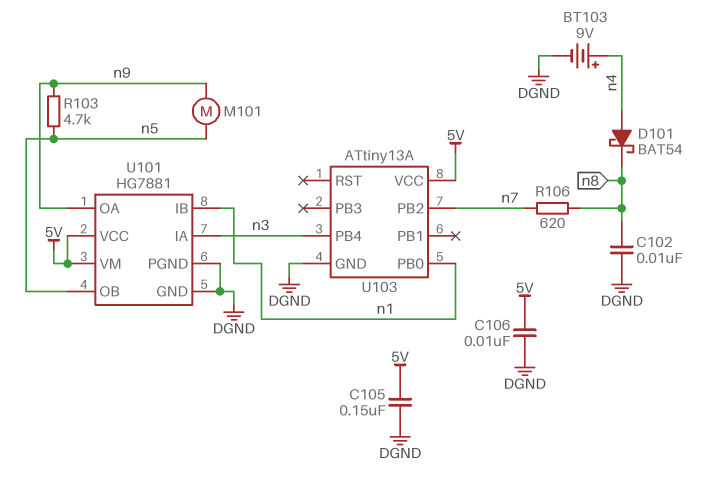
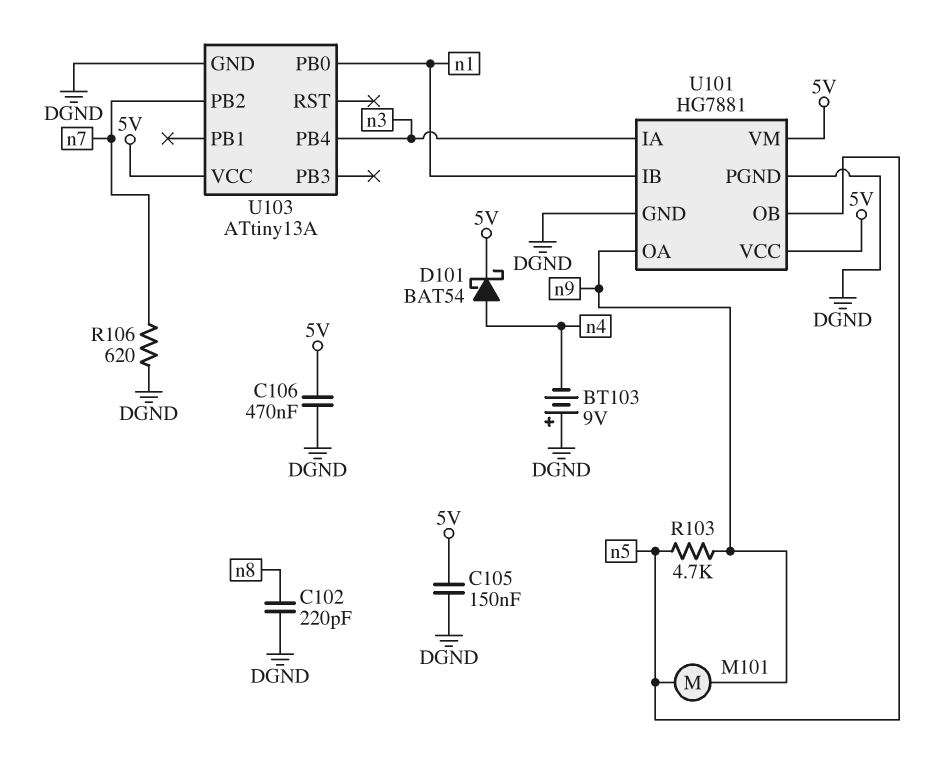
BT103: 9V (plus n4, minus DGND) -> 9V (plus DGND, minus n4)
C102: 10nF (DGND, n8) -> 220pF (DGND, n8)
C106: 10nF (5V, DGND) -> 470nF (5V, DGND)
D101: schottky BAT54 (A n4, K n8) -> schottky BAT54 (A n4, K 5V)
R106: 620 (n7, n8) -> 620 (DGND, n7)

